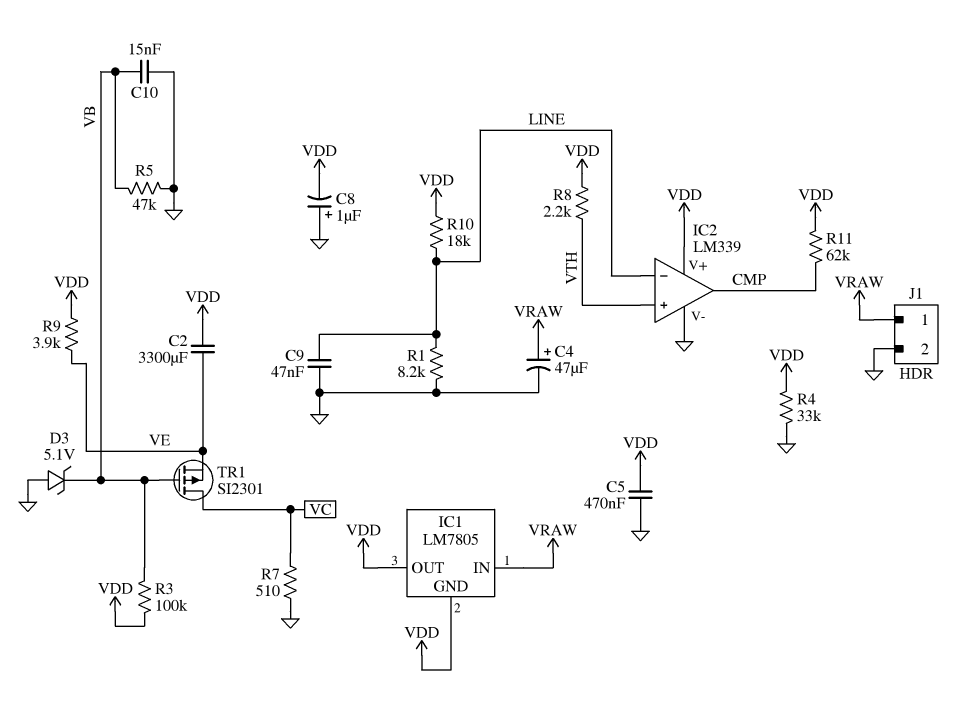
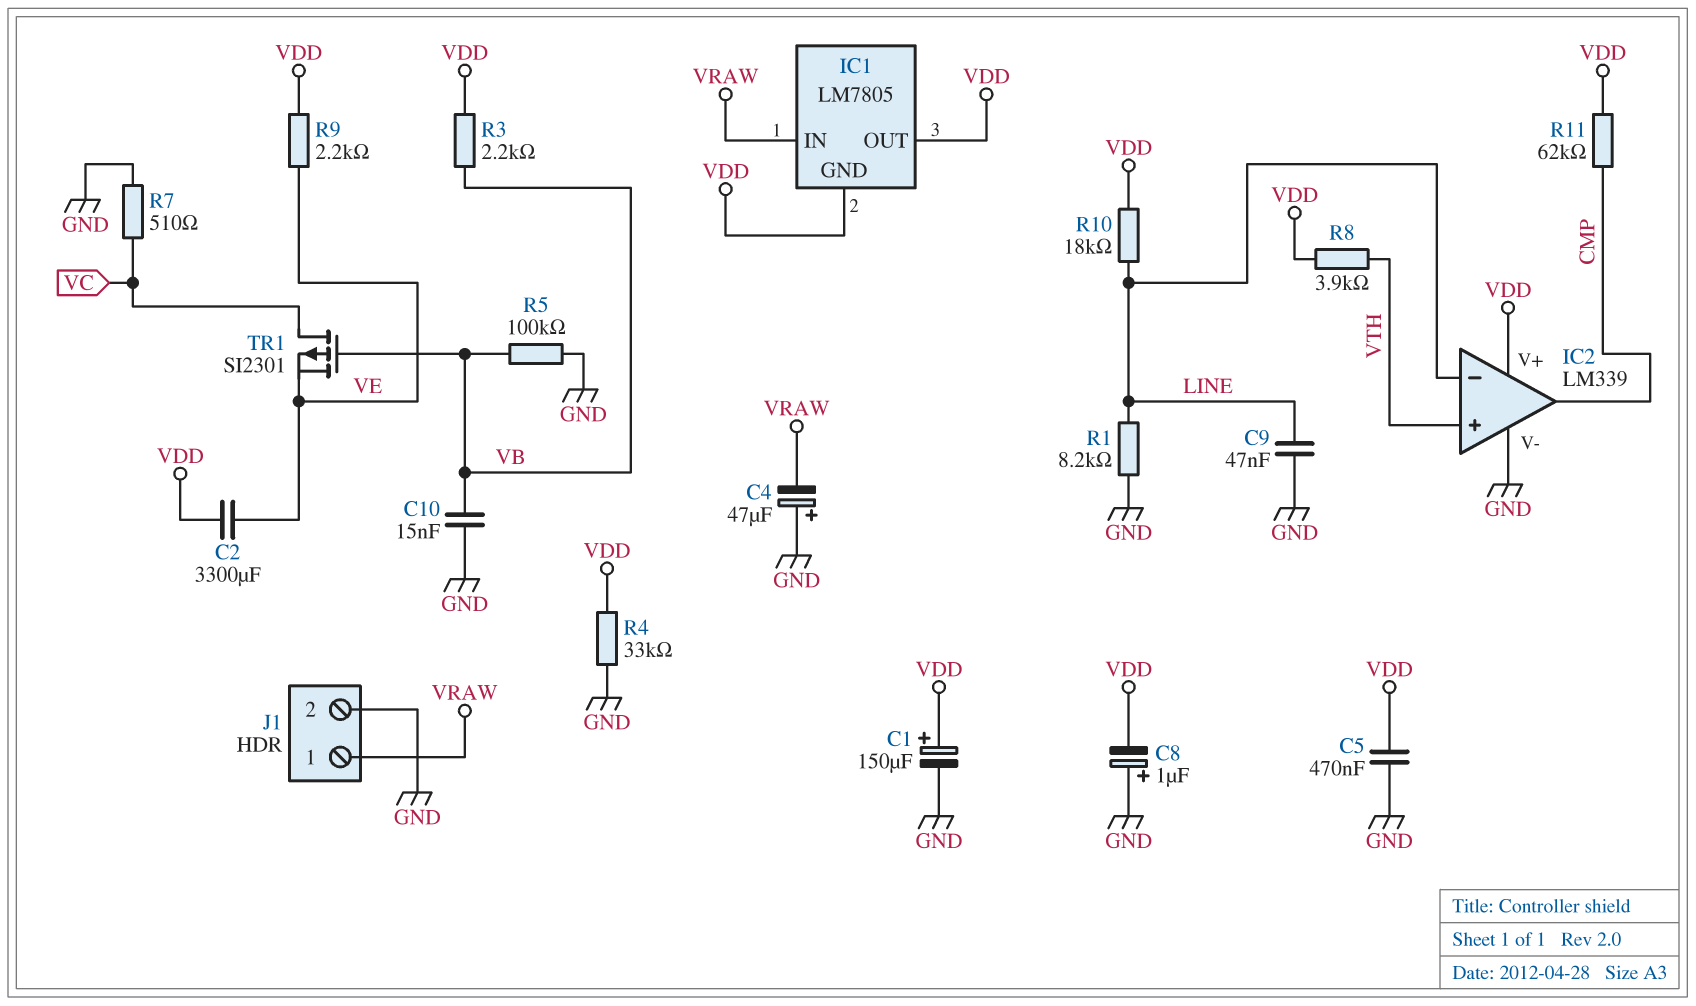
C1: none -> 150uF (plus VDD, minus GND)
C4: 47uF (plus VRAW, minus GND) -> 47uF (plus GND, minus VRAW)
D3: zener 5.1V (A GND, K VB) -> none
R3: 100k (VB, VDD) -> 2.2k (VB, VDD)
R5: 47k (GND, VB) -> 100k (GND, VB)
R8: 2.2k (VDD, VTH) -> 3.9k (VDD, VTH)
R9: 3.9k (VDD, VE) -> 2.2k (VDD, VE)

